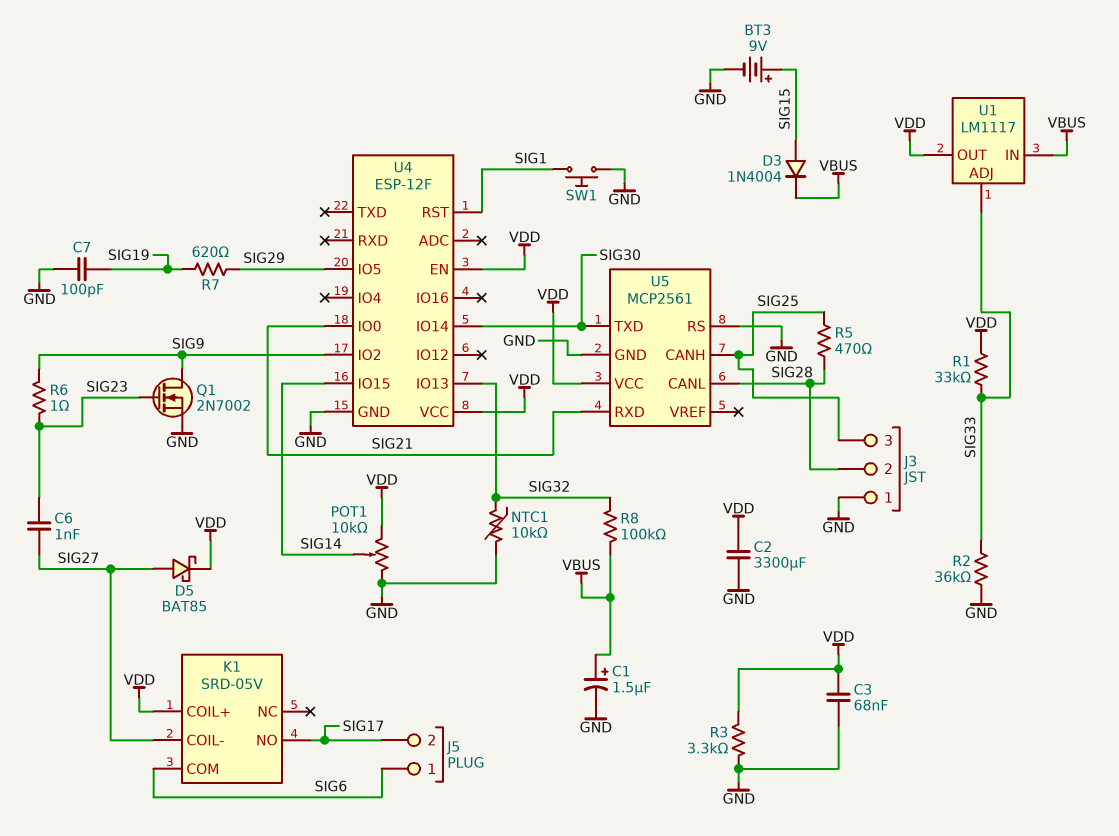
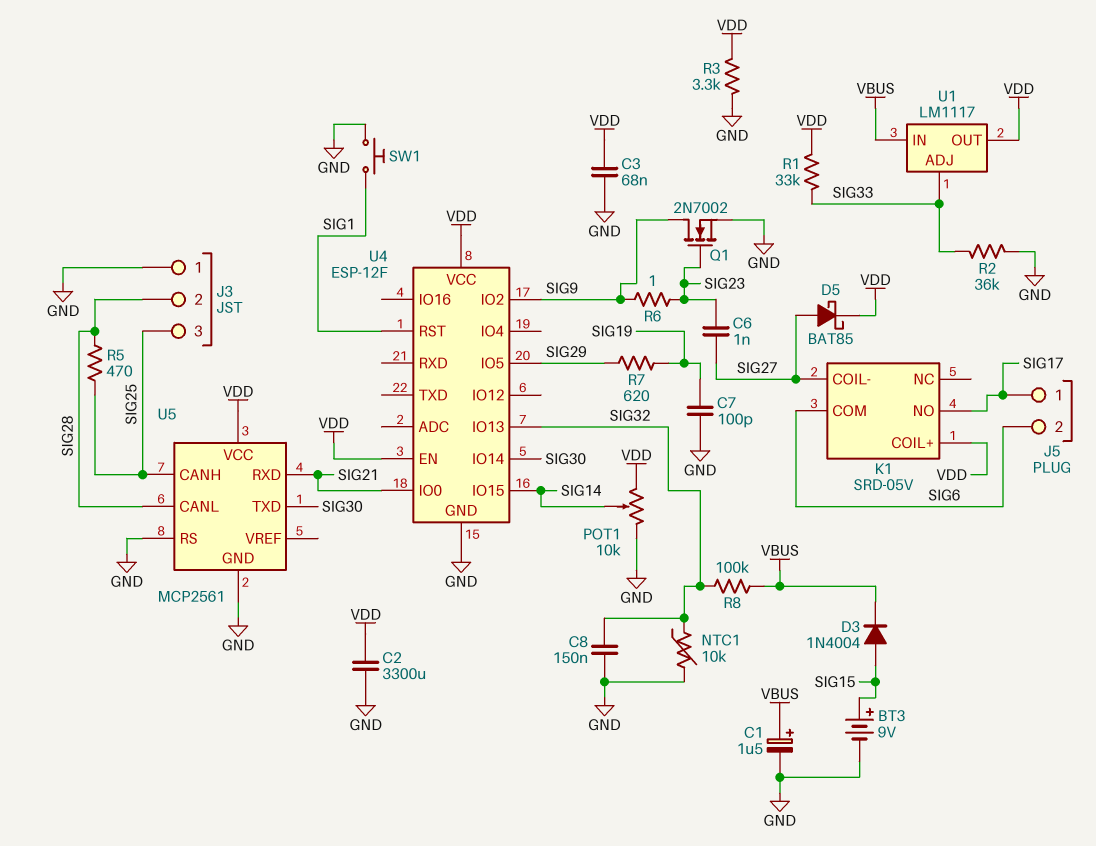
C8: none -> 150nF (GND, SIG32)
J5 pin 1: SIG6 -> SIG17
J5 pin 2: SIG17 -> SIG6

